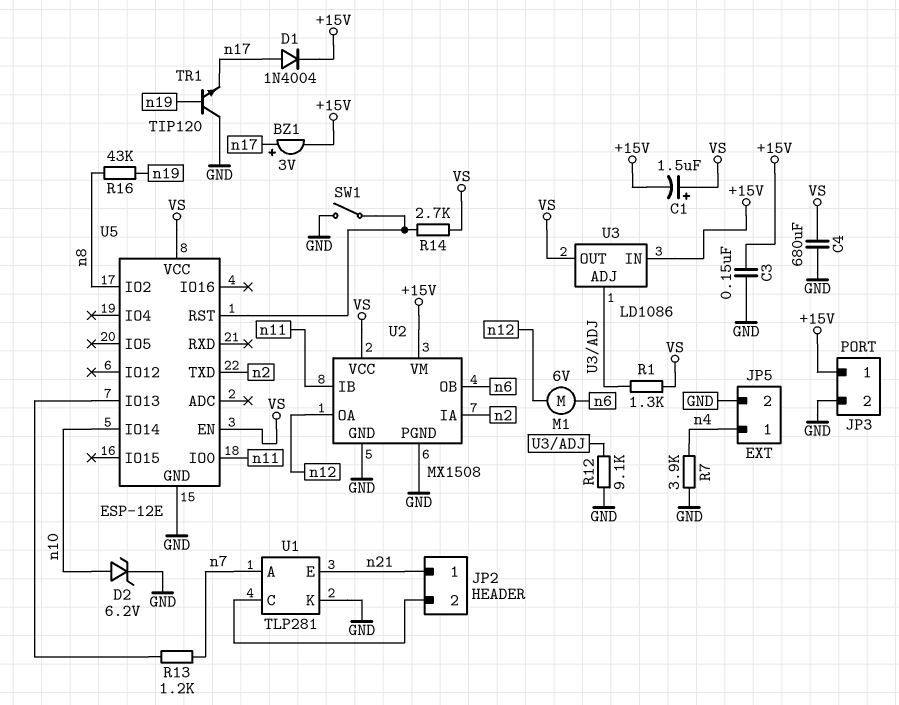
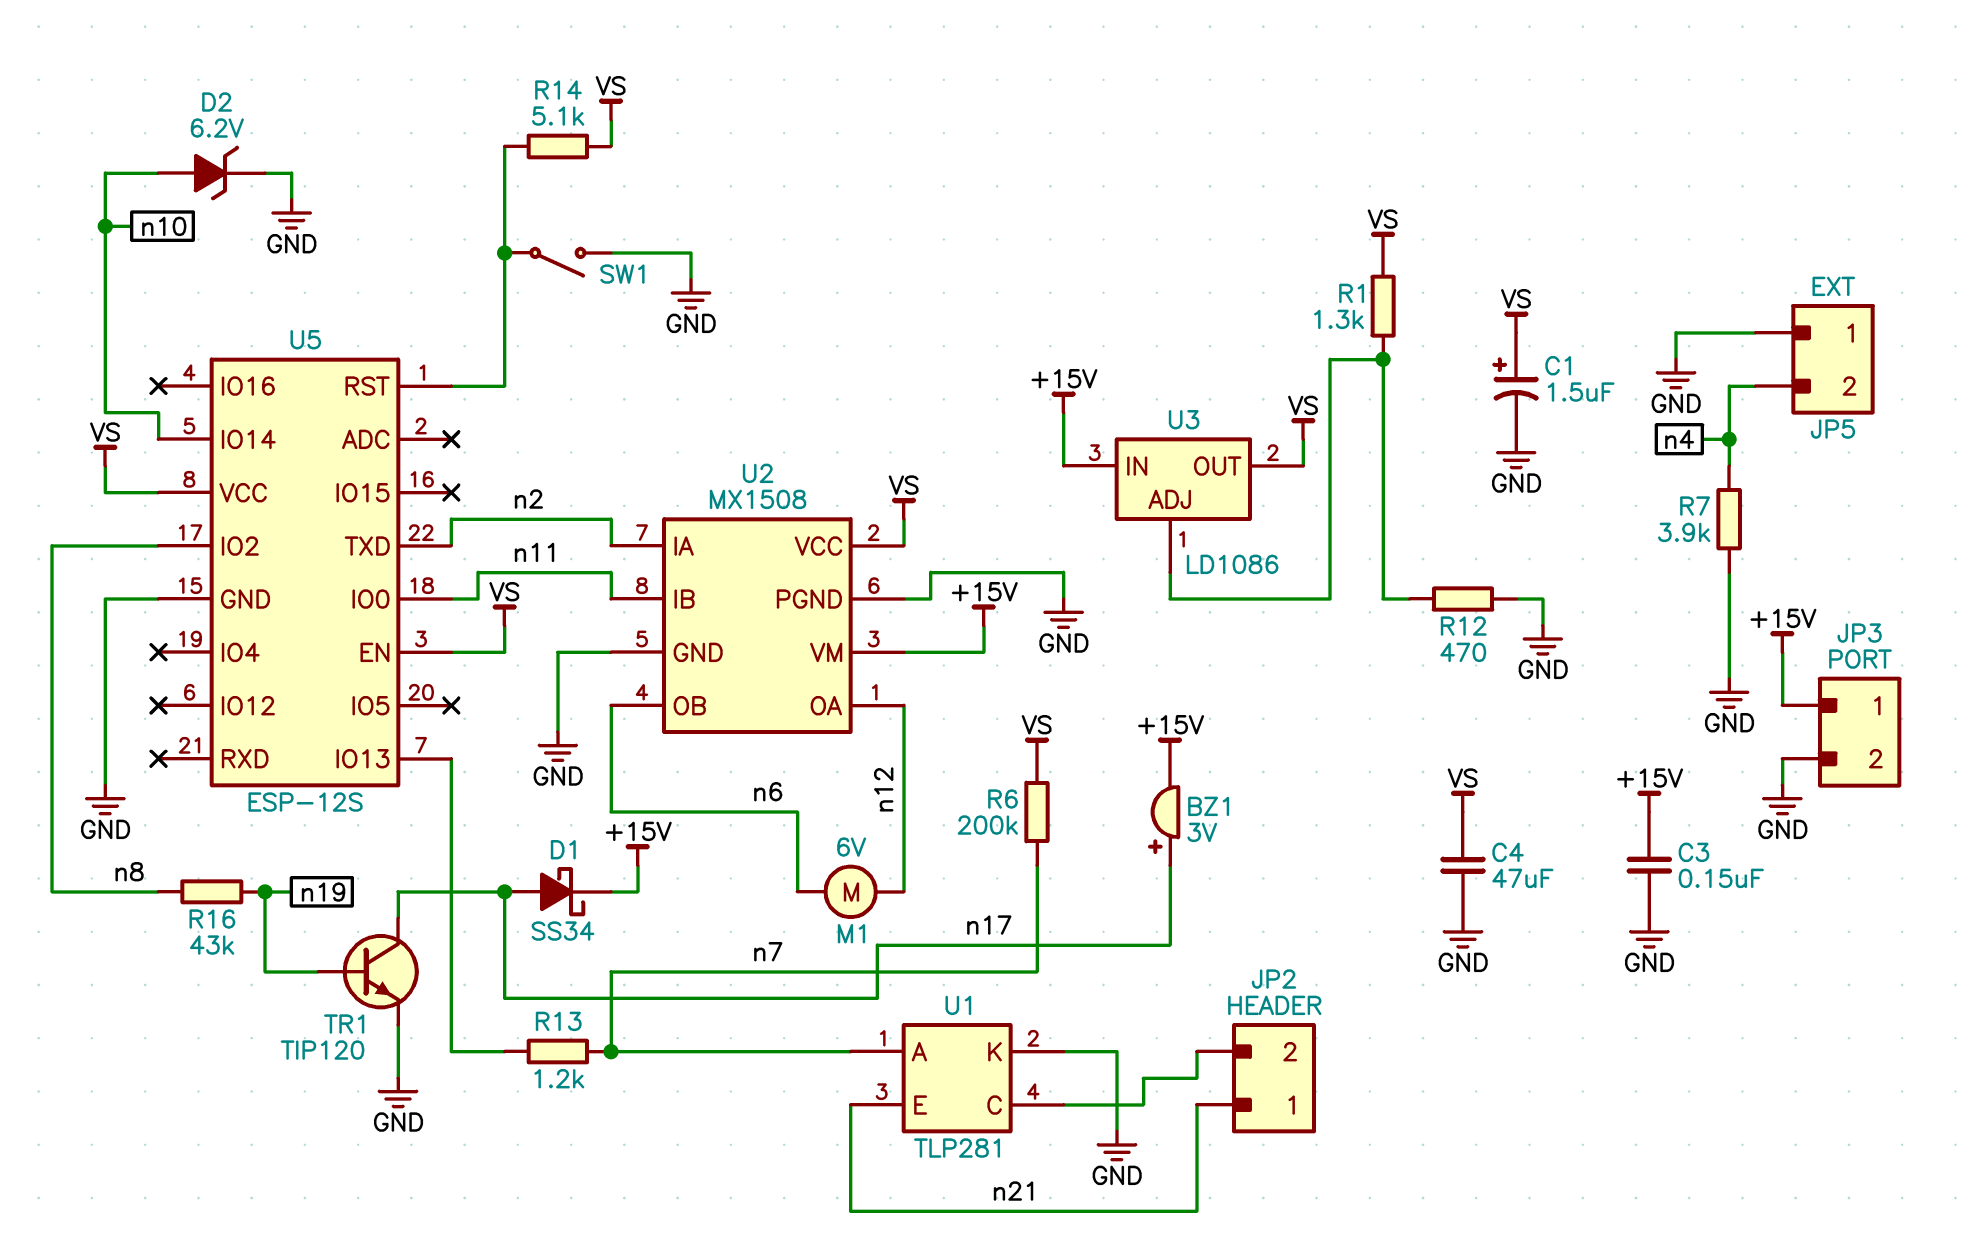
C1: 1.5uF (plus VS, minus +15V) -> 1.5uF (plus VS, minus GND)
C4: 680uF (GND, VS) -> 47uF (GND, VS)
D1: diode 1N4004 (A n17, K +15V) -> schottky SS34 (A n17, K +15V)
JP5 pin 1: n4 -> GND
JP5 pin 2: GND -> n4
R6: none -> 200k (VS, n7)
R12: 9.1k (GND, U3/ADJ) -> 470 (GND, U3/ADJ)
R14: 2.7k (U5/RST, VS) -> 5.1k (U5/RST, VS)
TR1: NPN TIP120 (B n19, C GND, E n17) -> NPN TIP120 (B n19, C n17, E GND)
U5: ESP-12E -> ESP-12S

